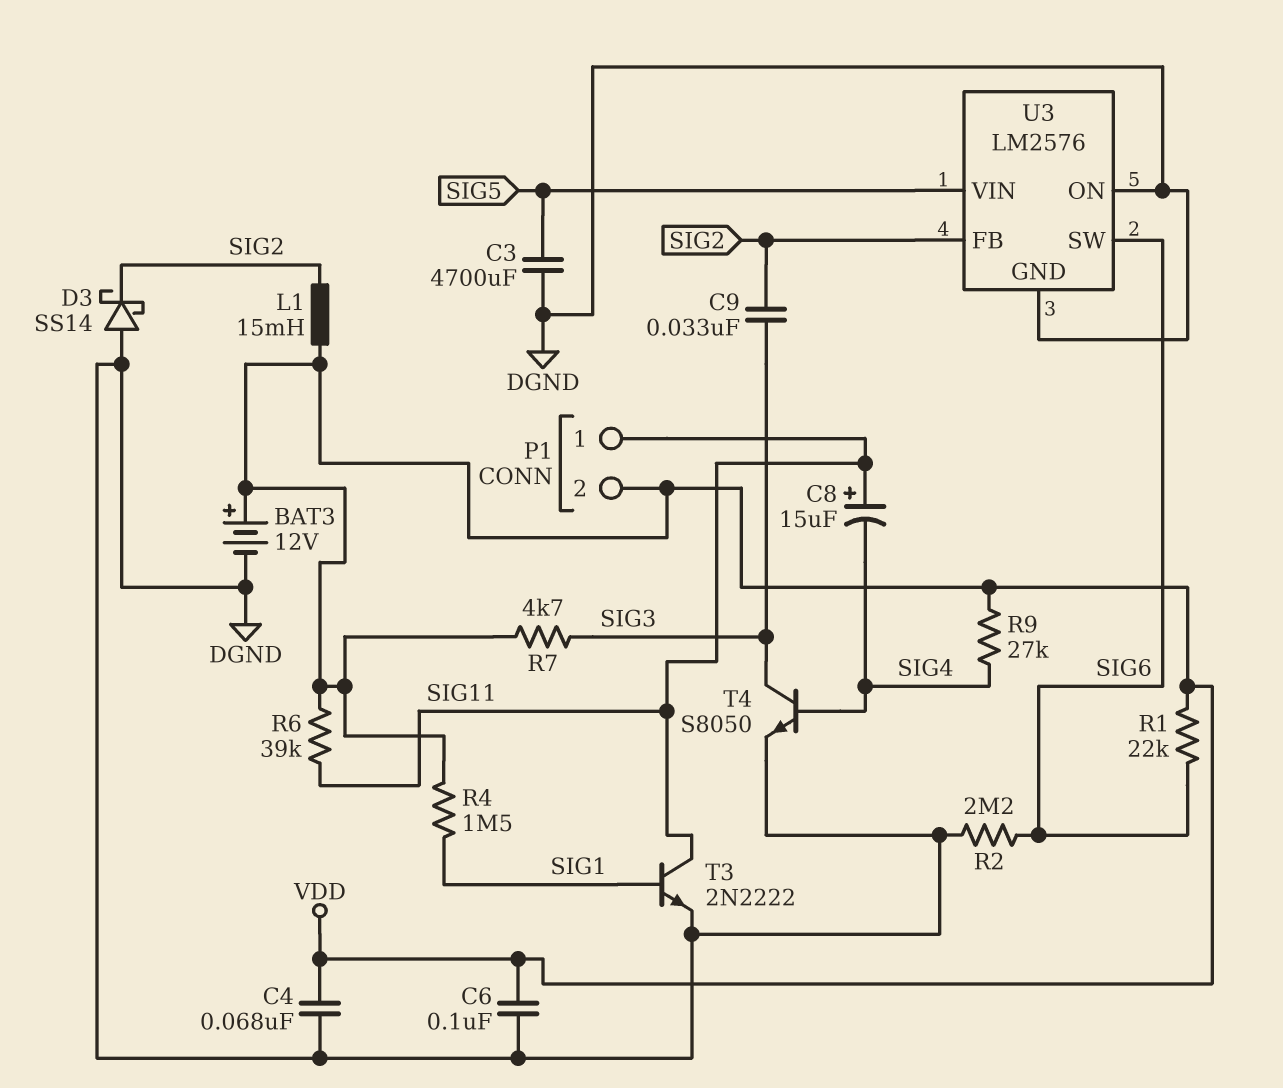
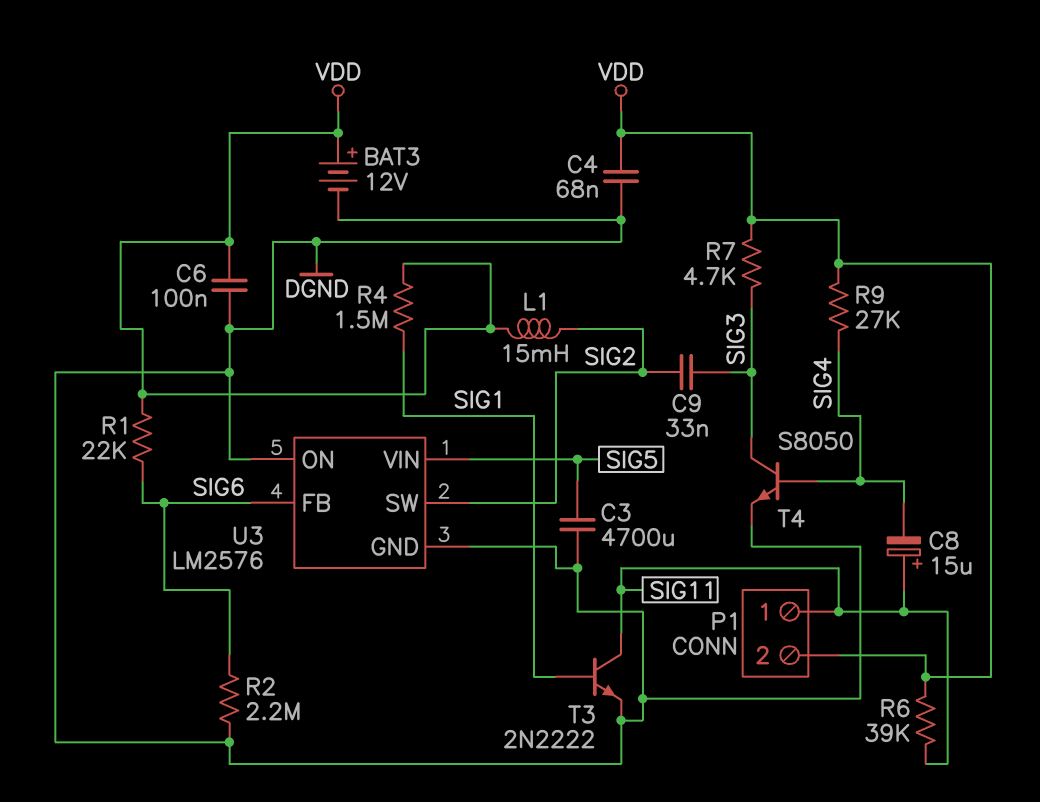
D3: schottky SS14 (A DGND, K SIG2) -> none
U3 pin FB: SIG2 -> SIG6
U3 pin SW: SIG6 -> SIG2

